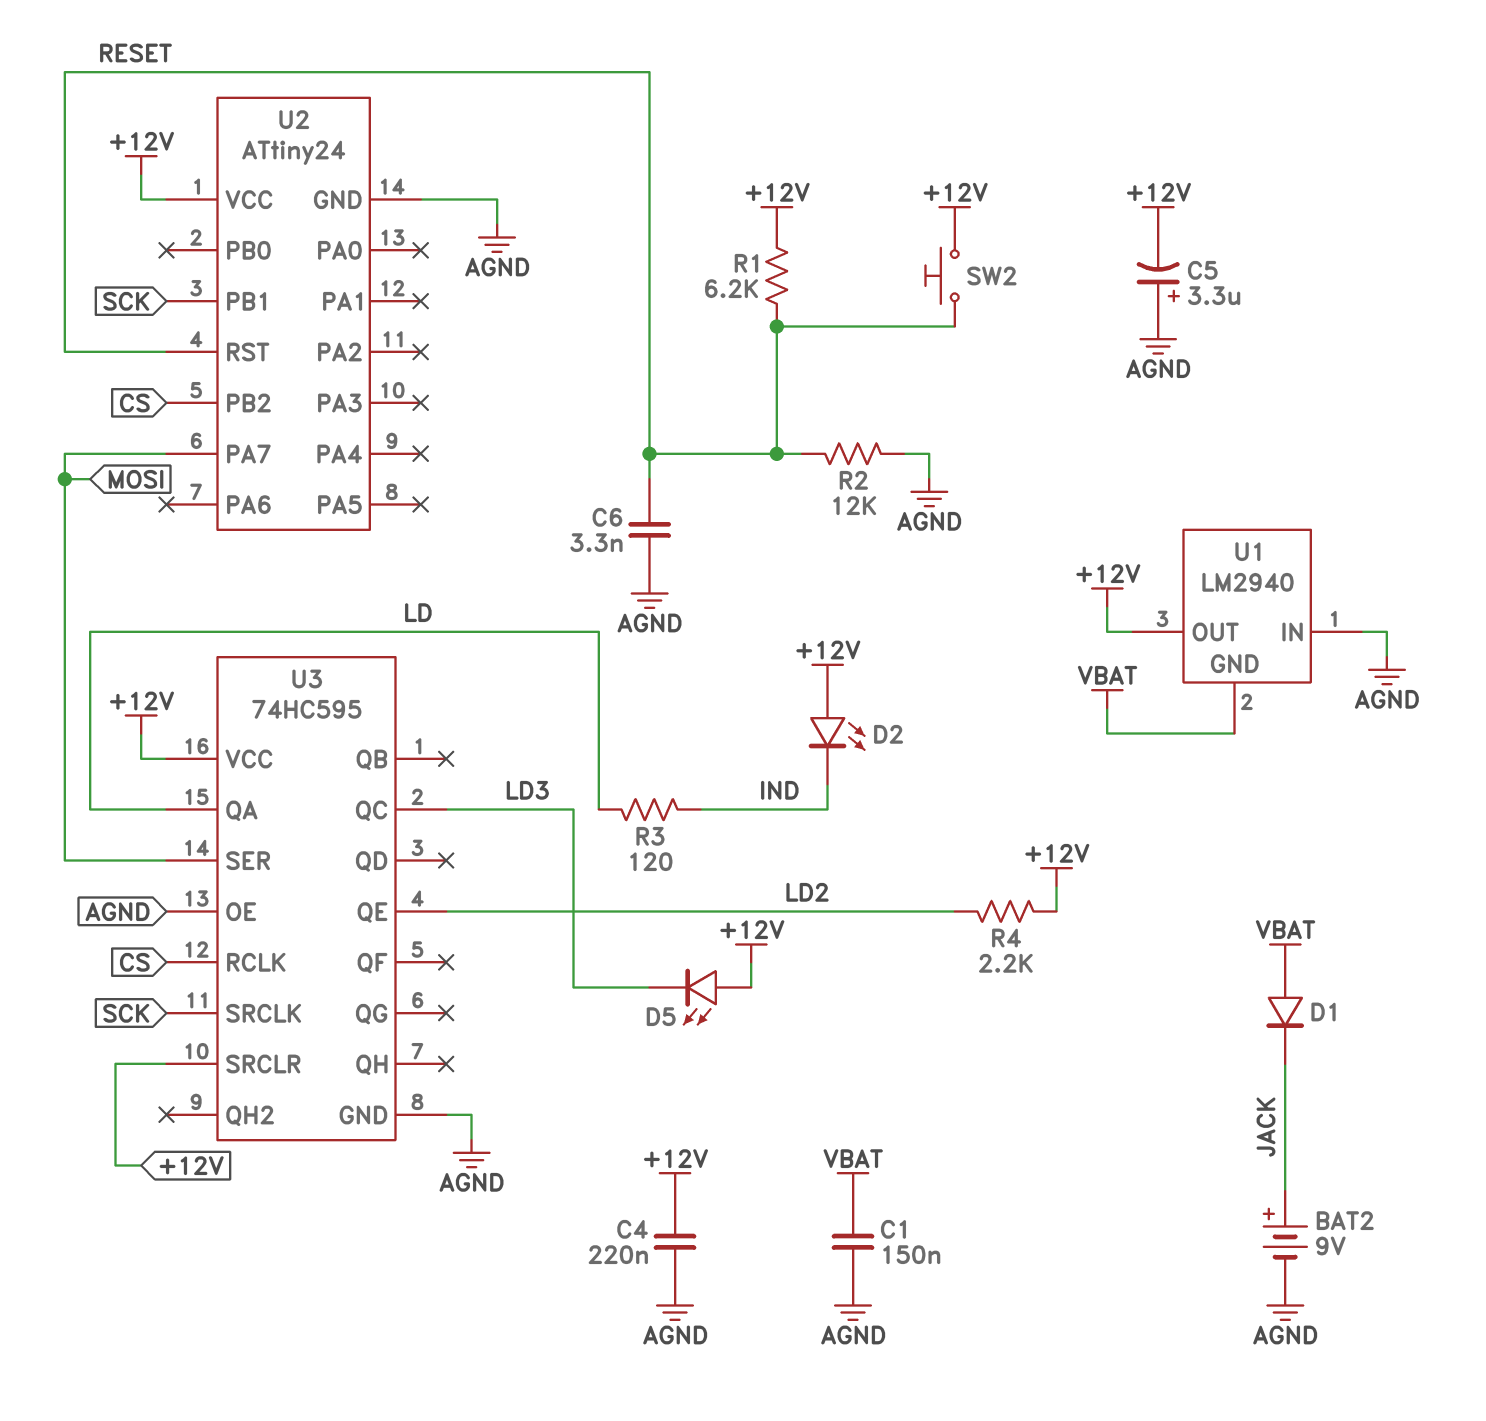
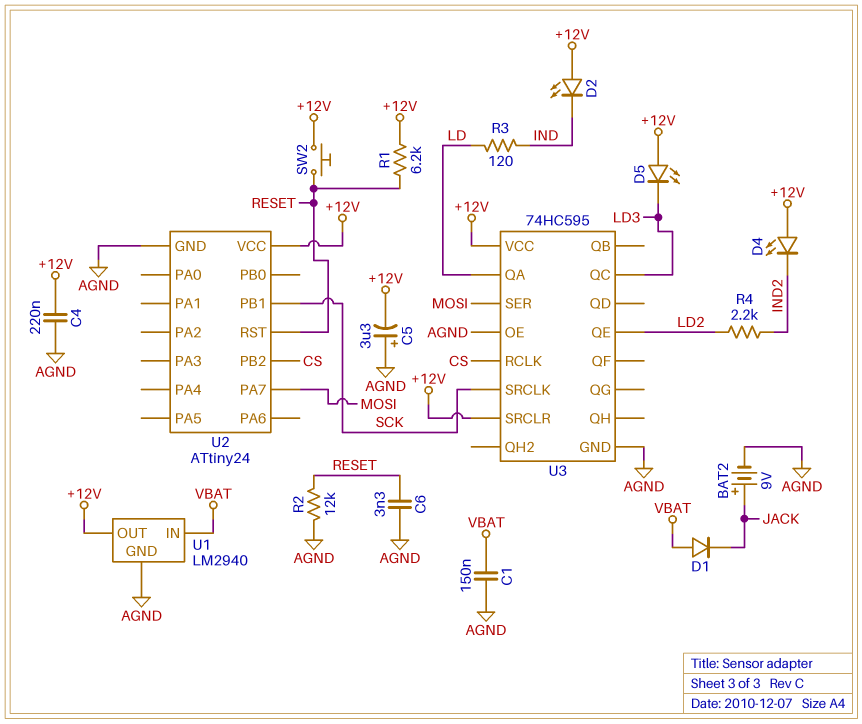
D4: none -> LED (A +12V, K IND2)
R4: 2.2k (+12V, LD2) -> 2.2k (IND2, LD2)
U1 pin GND: VBAT -> AGND
U1 pin IN: AGND -> VBAT

